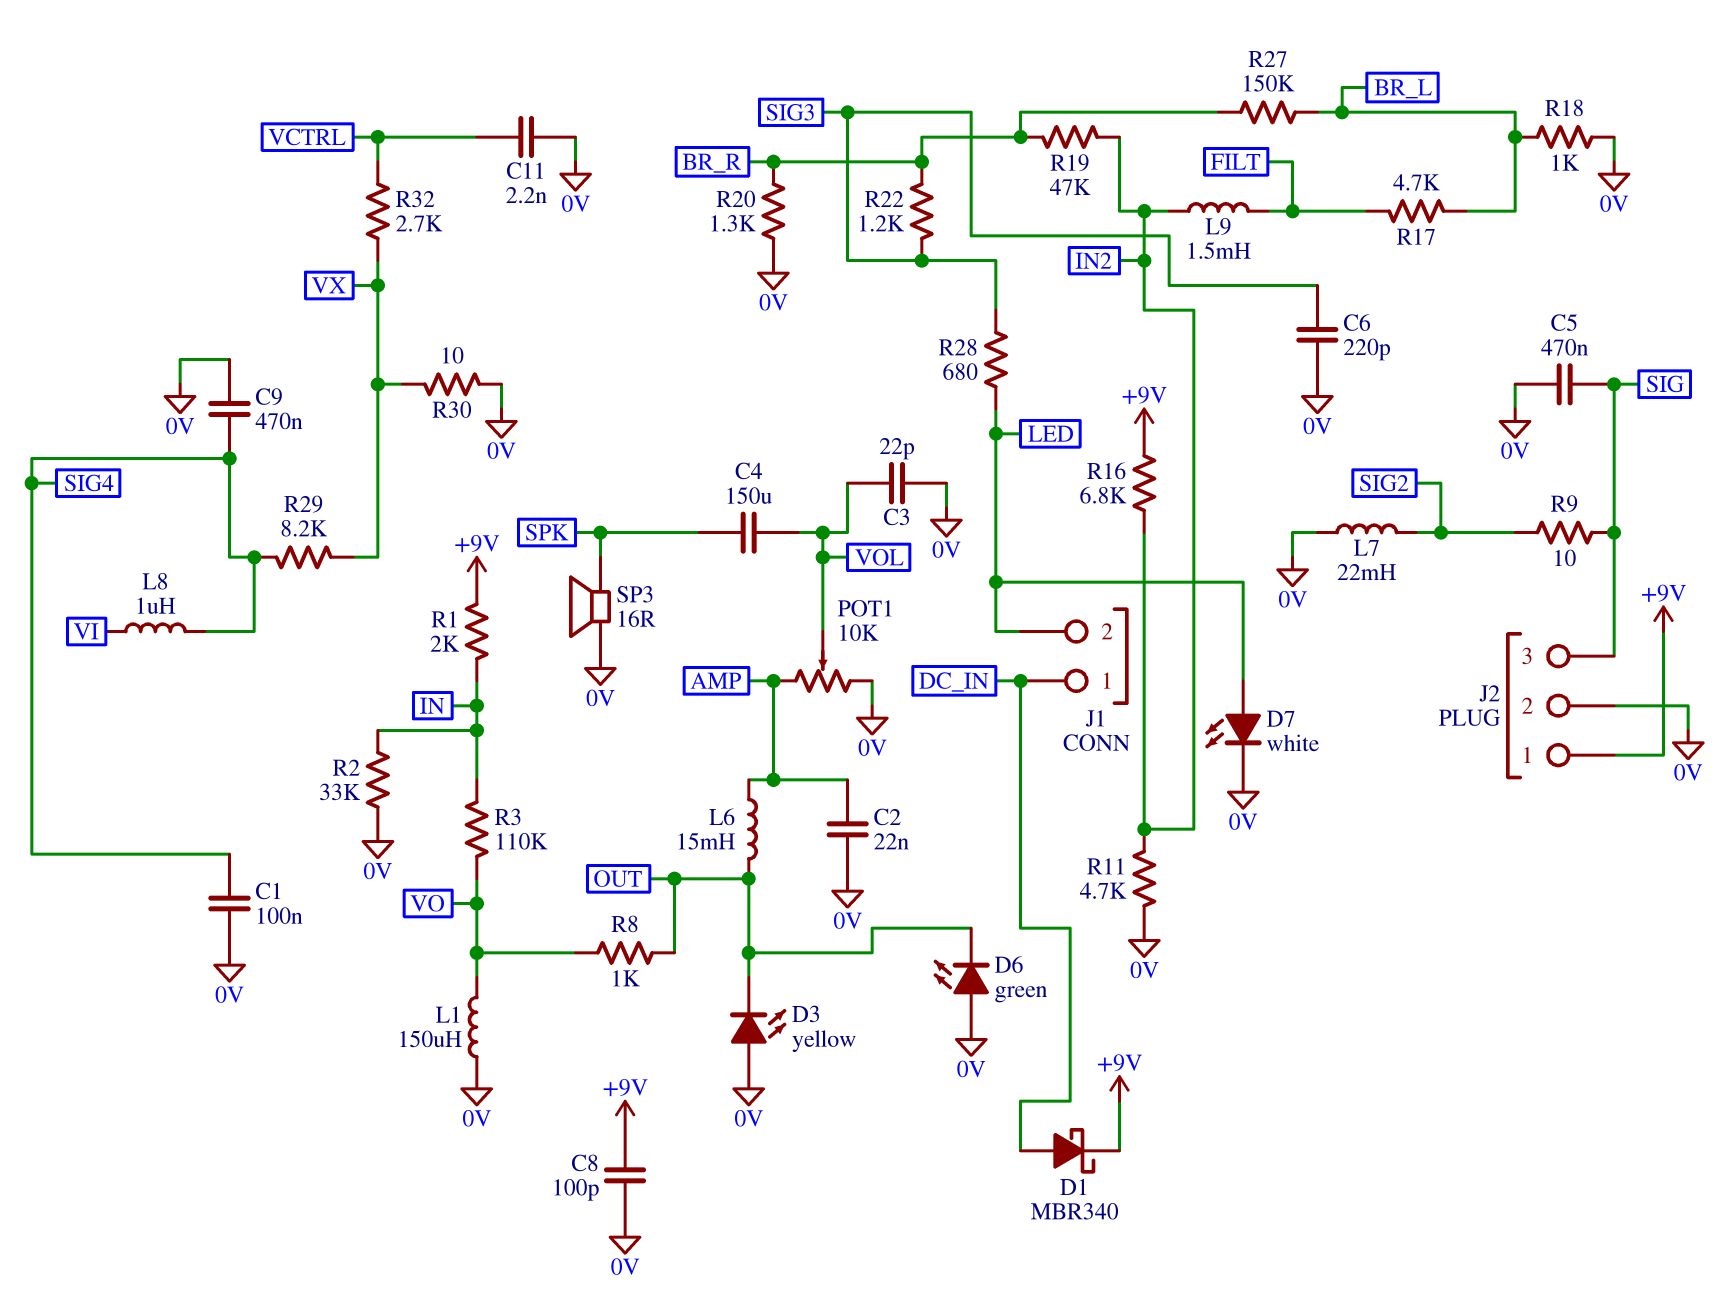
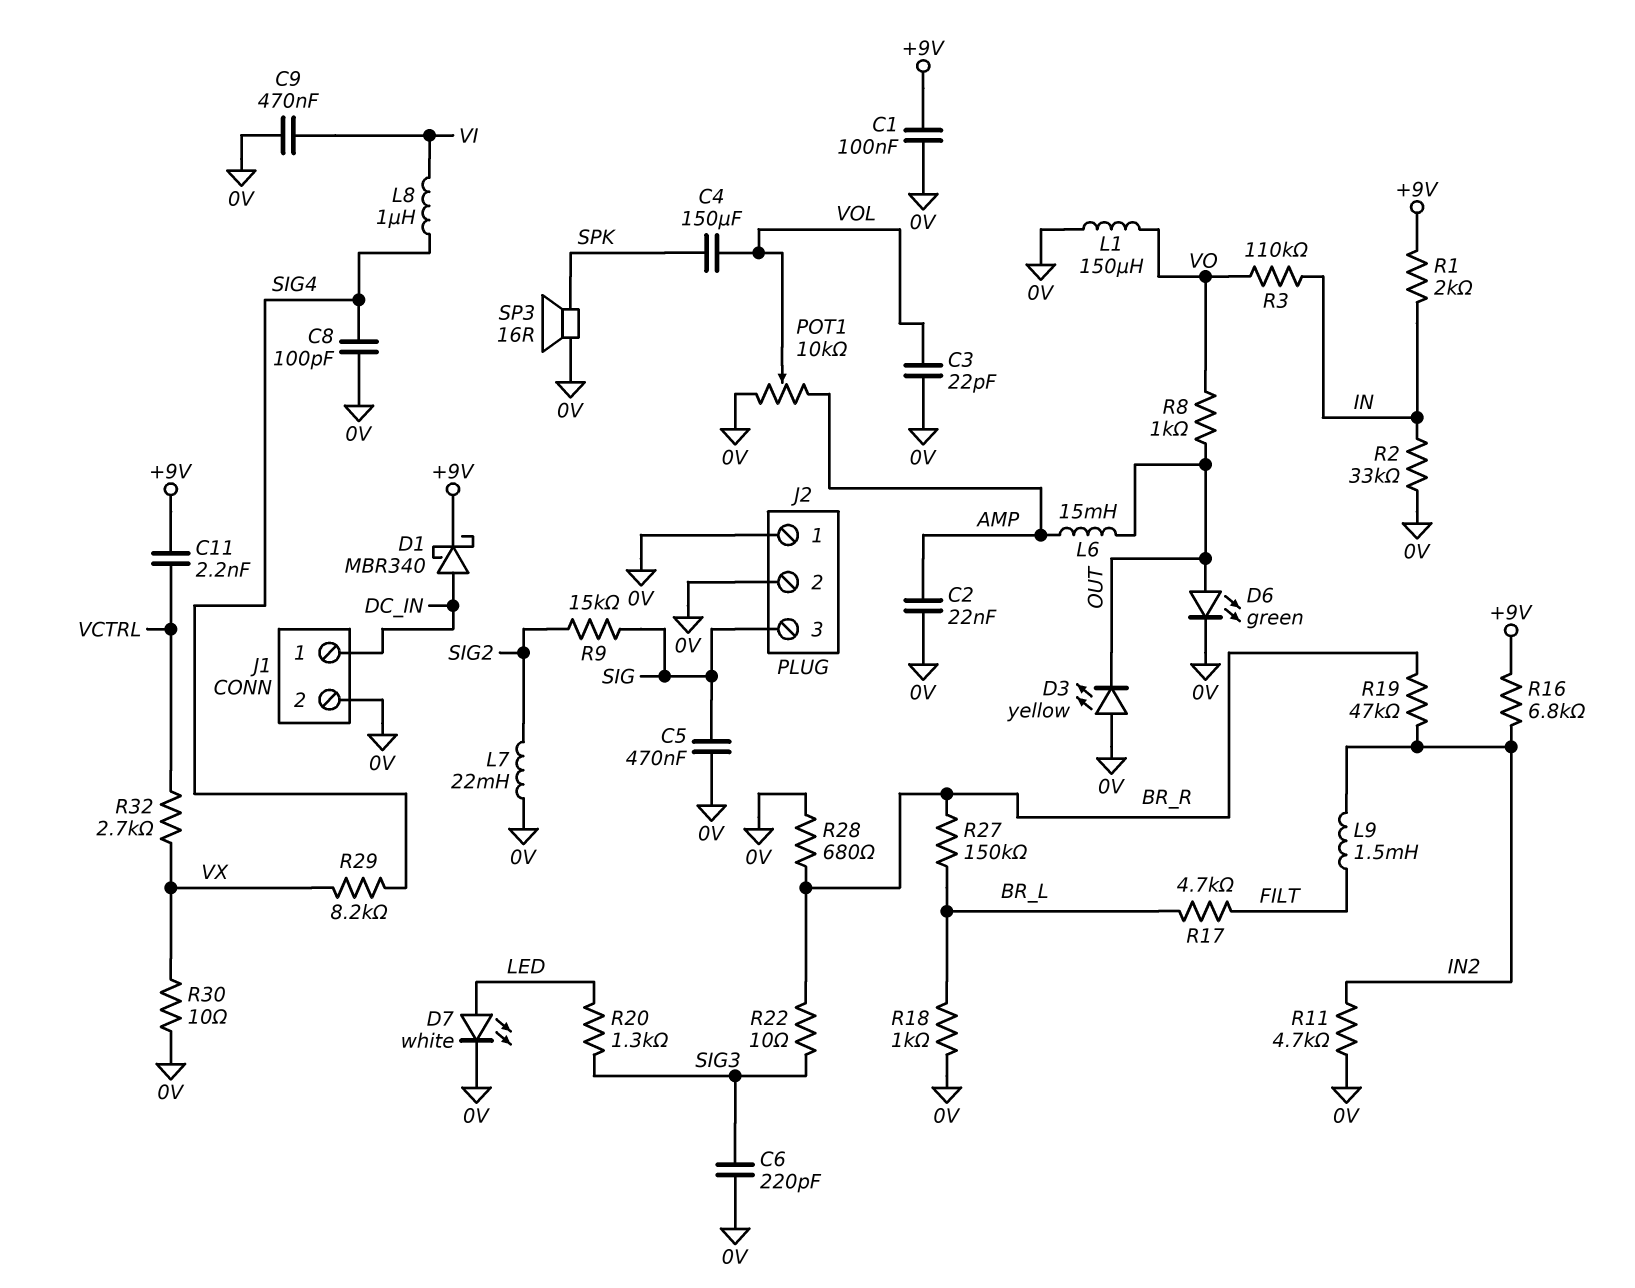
C1: 100nF (0V, SIG4) -> 100nF (+9V, 0V)
C8: 100pF (+9V, 0V) -> 100pF (0V, SIG4)
C9: 470nF (0V, SIG4) -> 470nF (0V, VI)
C11: 2.2nF (0V, VCTRL) -> 2.2nF (+9V, VCTRL)
D6: LED green (A 0V, K OUT) -> LED green (A OUT, K 0V)
J1 pin 2: LED -> 0V
J2 pin 1: +9V -> 0V
R9: 10 (SIG, SIG2) -> 15k (SIG, SIG2)
R20: 1.3k (0V, BR_R) -> 1.3k (LED, SIG3)
R22: 1.2k (BR_R, SIG3) -> 10 (BR_R, SIG3)
R28: 680 (LED, SIG3) -> 680 (0V, BR_R)

